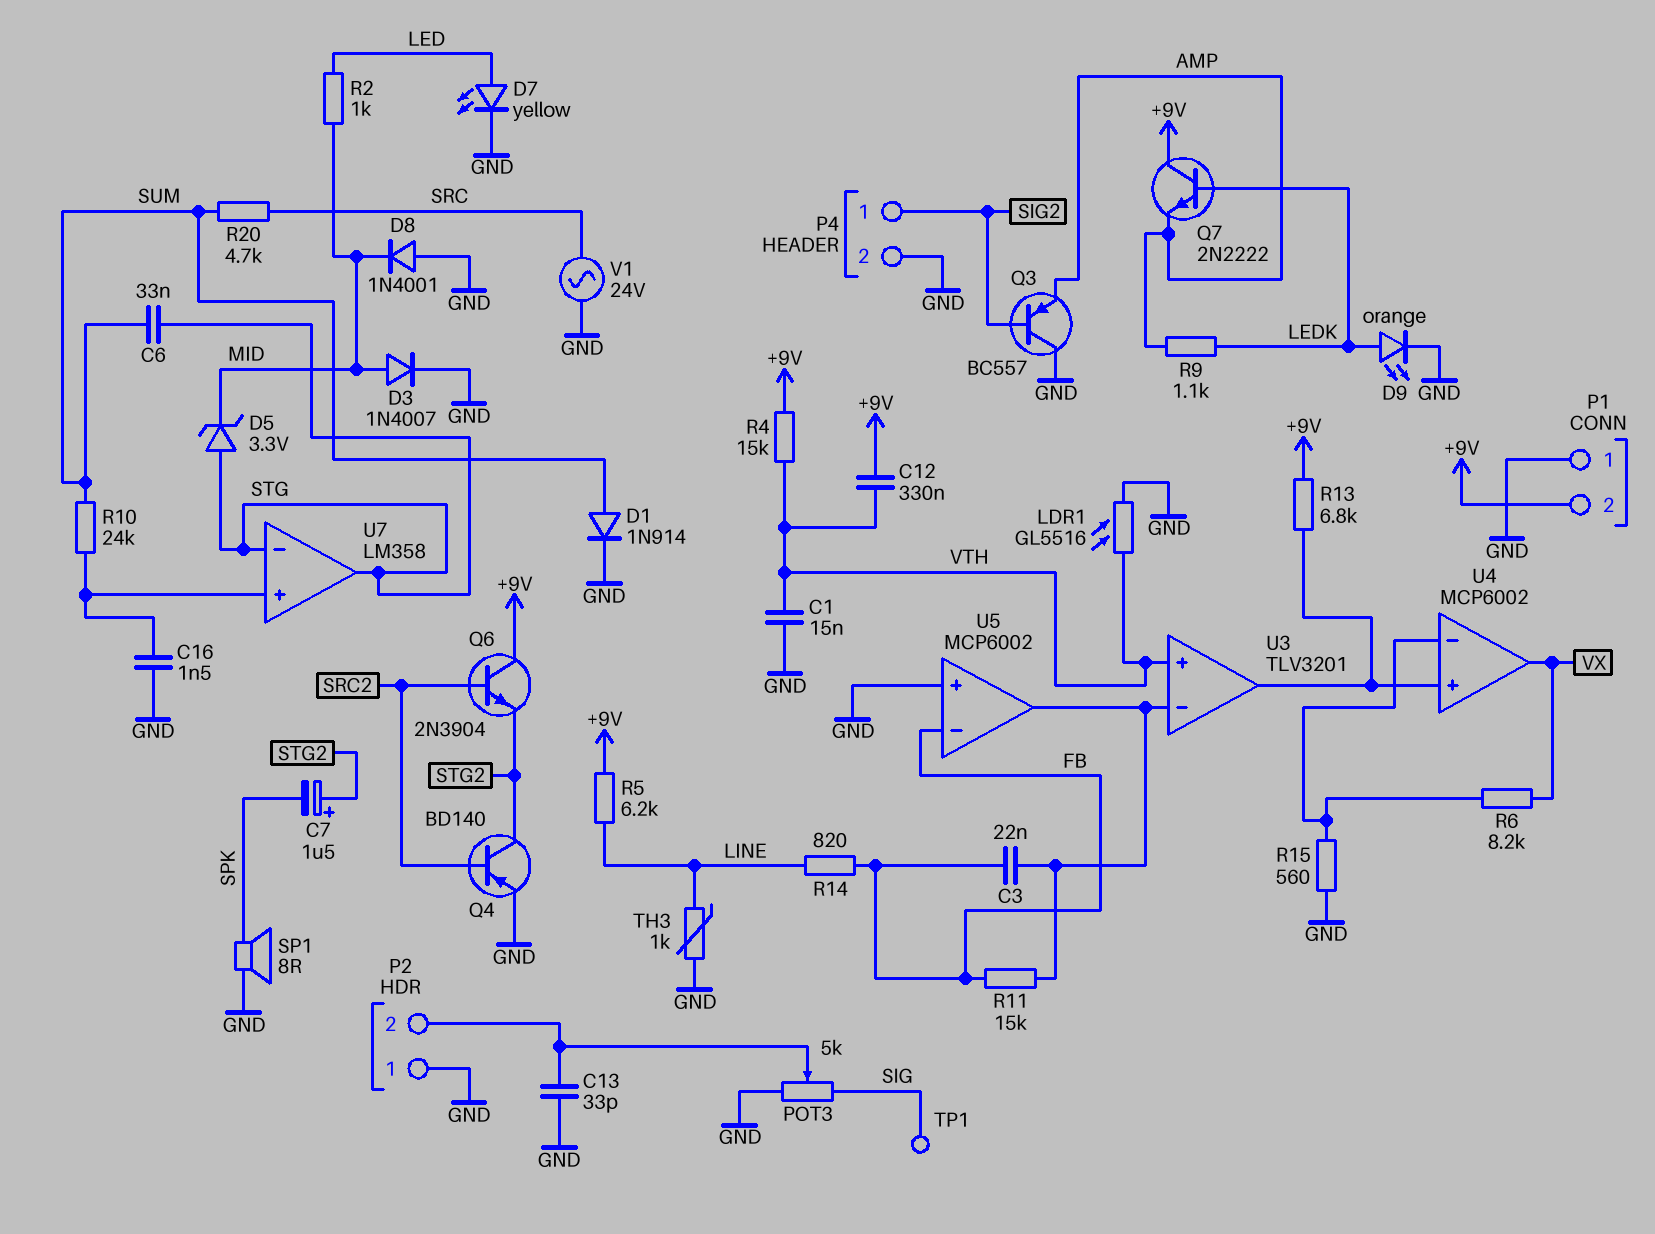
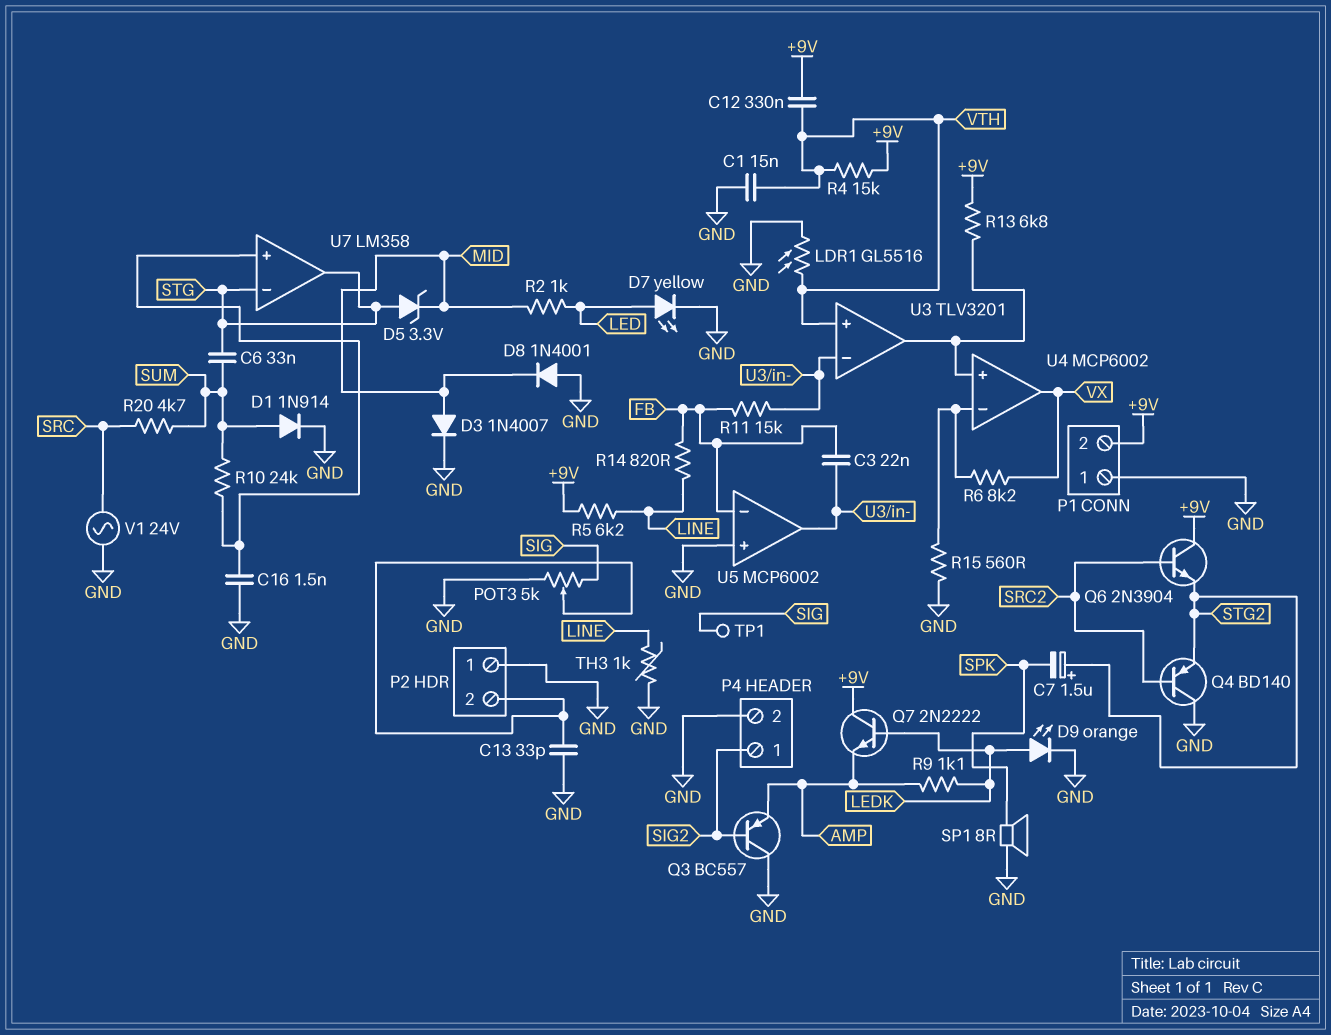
Q4: PNP BD140 (B SRC2, C STG2, E GND) -> PNP BD140 (B SRC2, C GND, E STG2)

